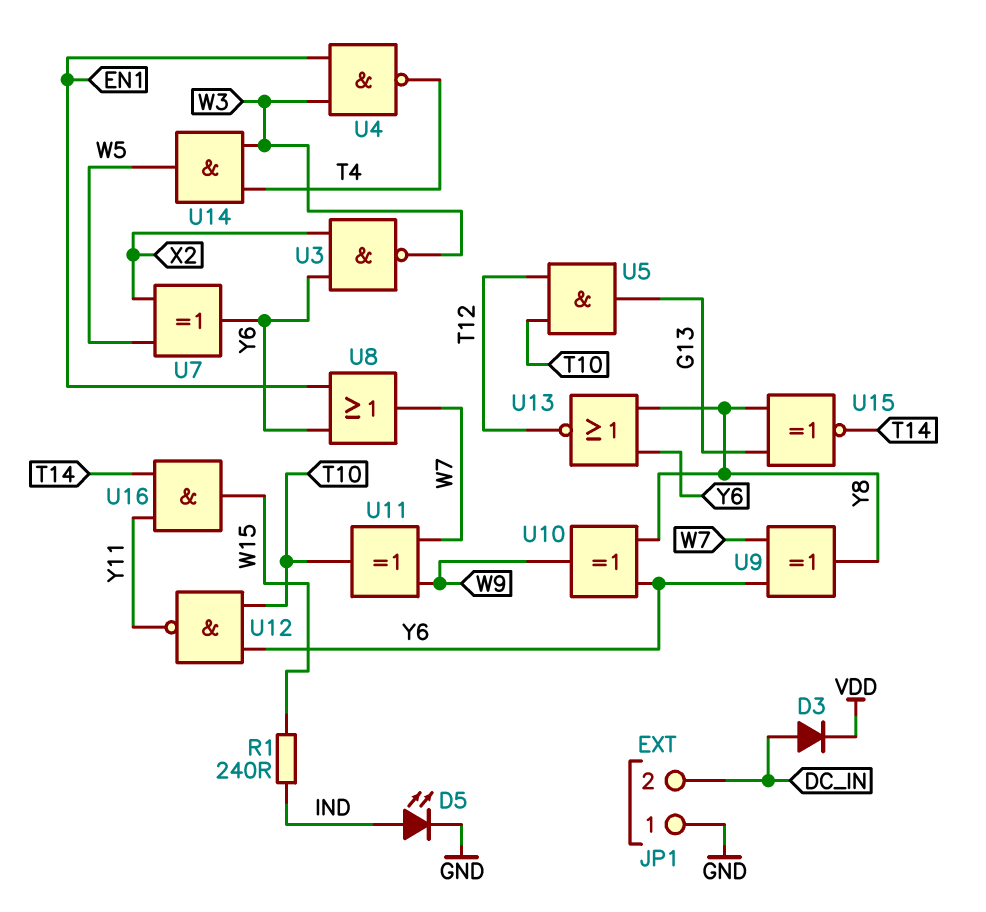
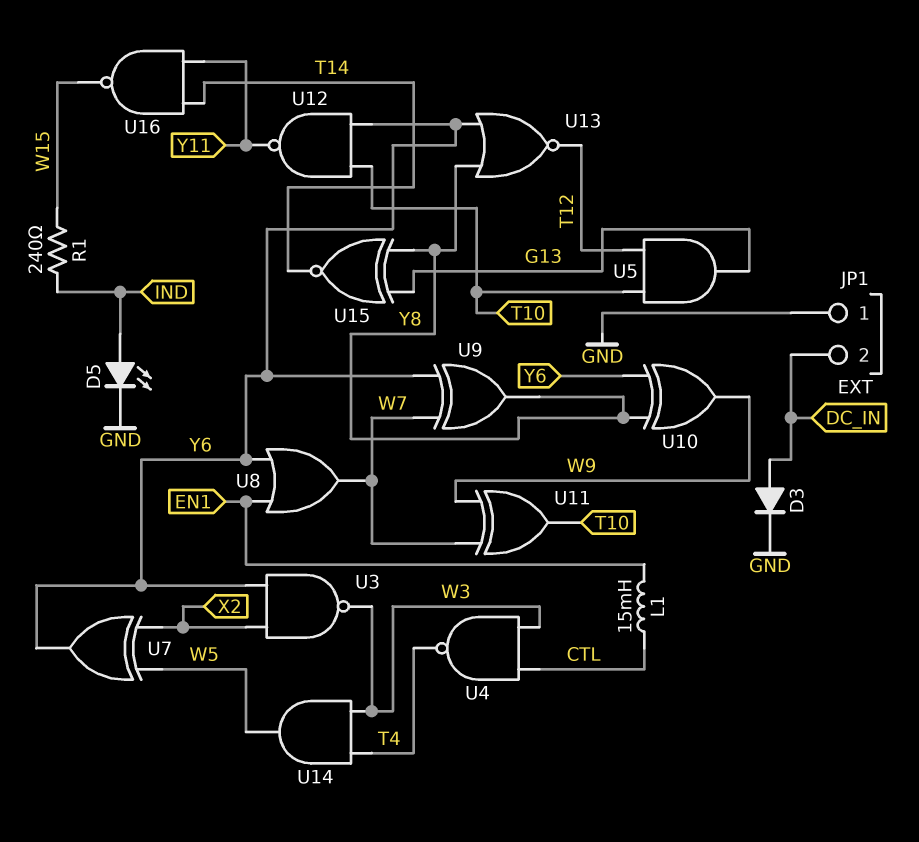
D3: diode (A DC_IN, K VDD) -> diode (A DC_IN, K GND)
L1: none -> 15mH (CTL, EN1)
U4: NAND (in EN1, in W3, out T4) -> NAND (in CTL, in W3, out T4)
U16: AND (in T14, in Y11, out W15) -> NAND (in T14, in Y11, out W15)

